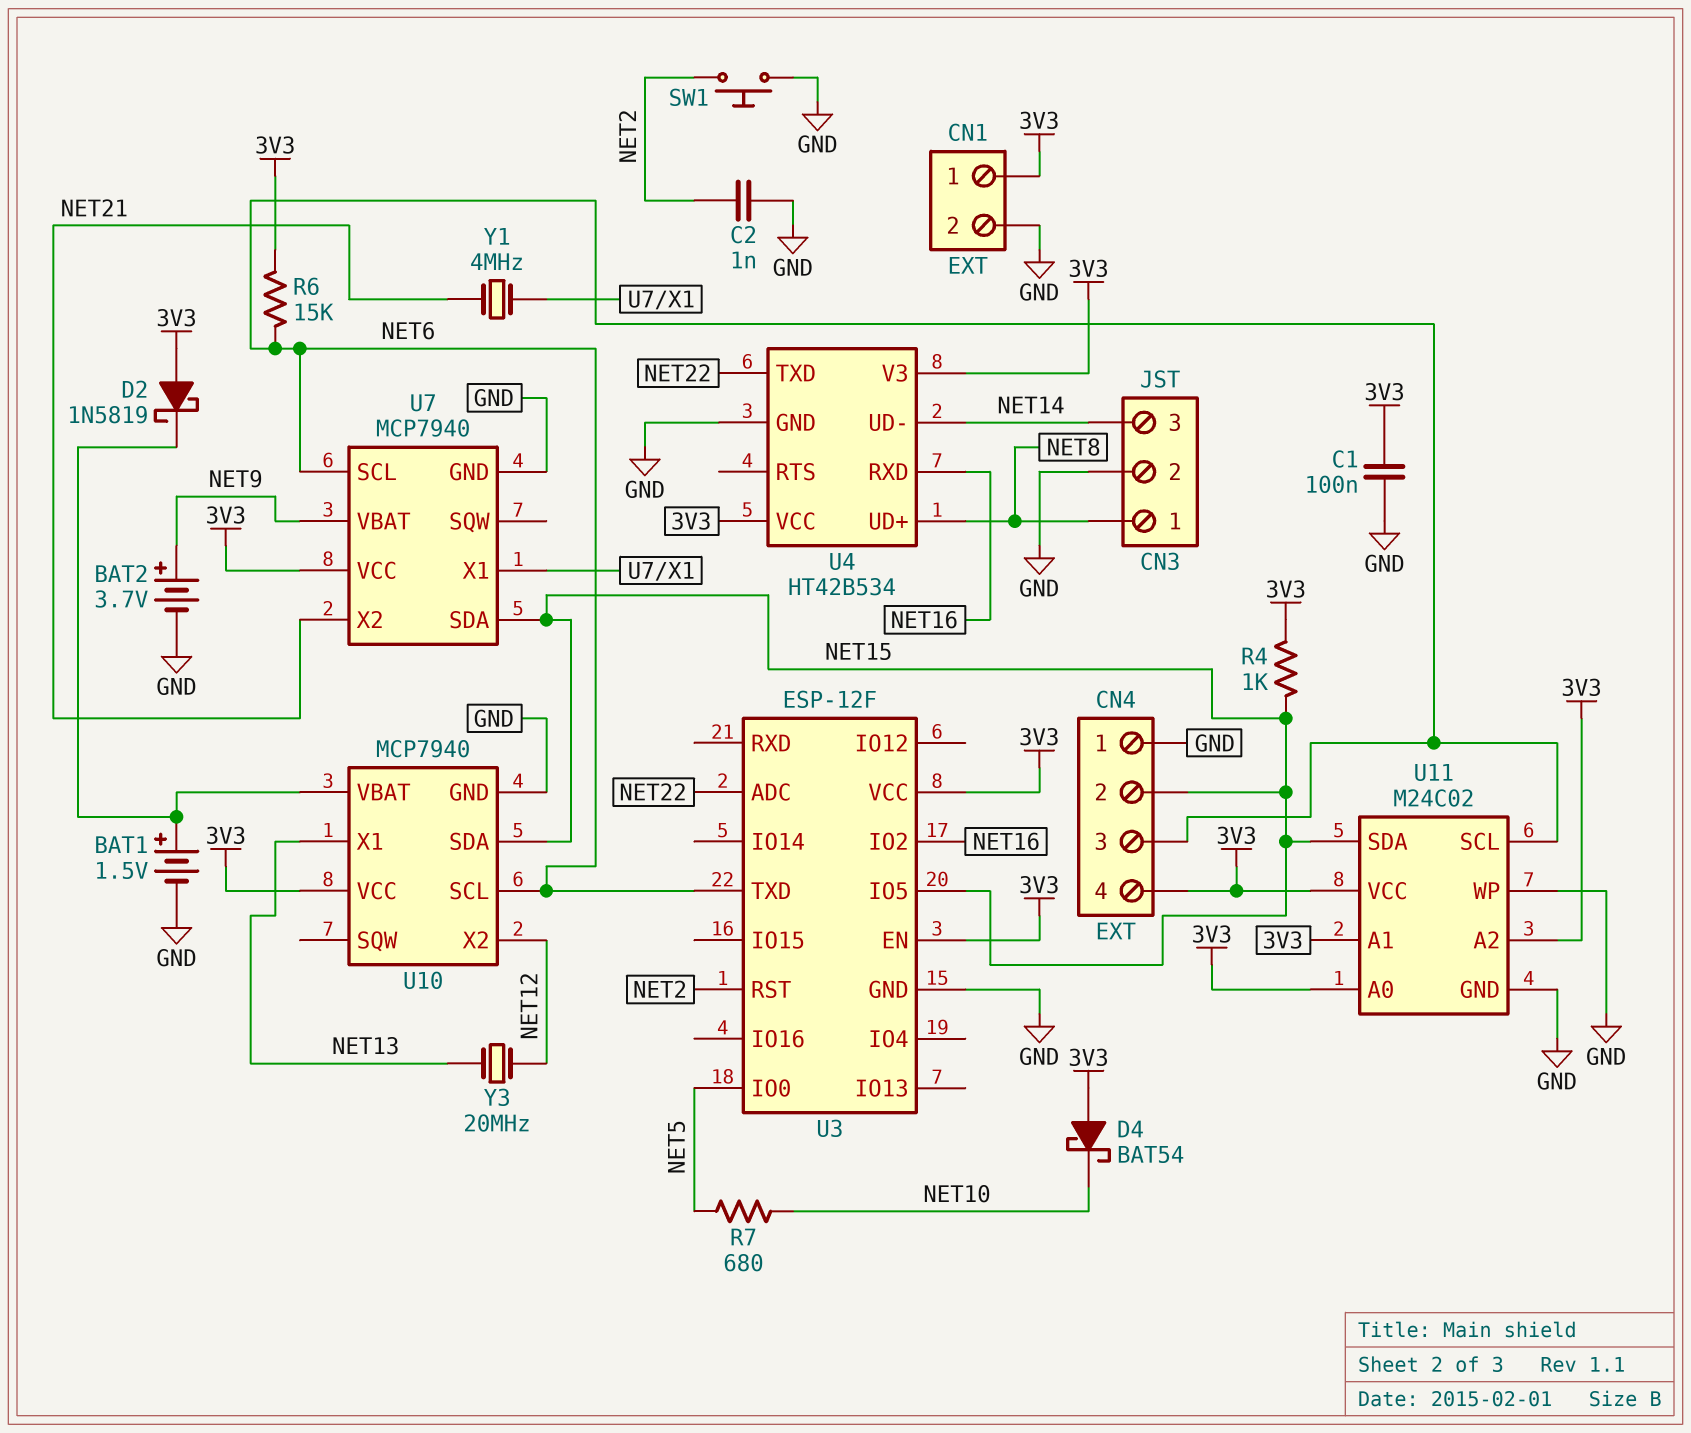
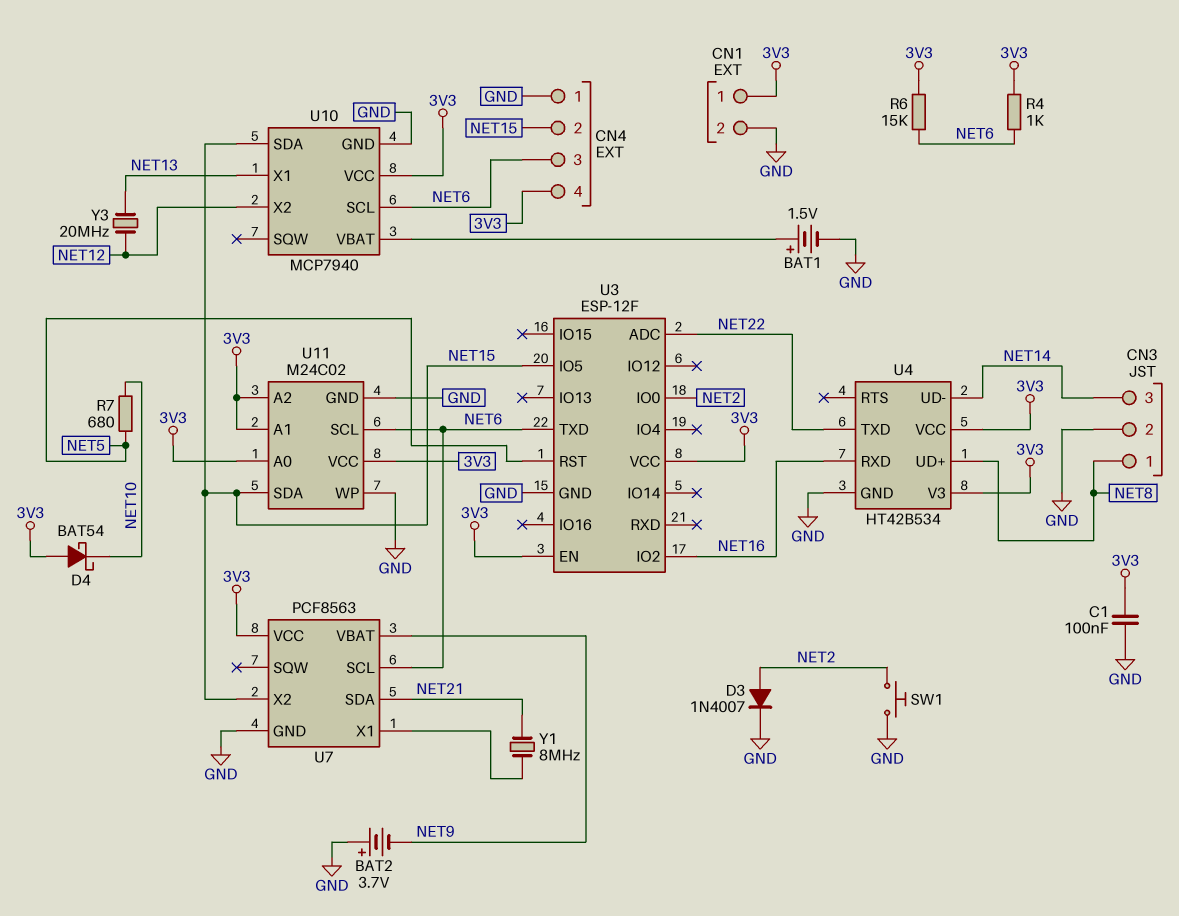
BAT2: 3.7V (plus NET9, minus GND) -> 3.7V (plus GND, minus NET9)
C2: 1nF (GND, NET2) -> none
D2: schottky 1N5819 (A 3V3, K U10/VBAT) -> none
D3: none -> diode 1N4007 (A NET2, K GND)
R4: 1k (3V3, NET15) -> 1k (3V3, NET6)
U3 pin IO0: NET5 -> NET2
U3 pin RST: NET2 -> NET5
U7: MCP7940 -> PCF8563
U7 pin SDA: NET15 -> NET21
U7 pin X2: NET21 -> NET15
Y1: 4MHz (NET21, U7/X1) -> 8MHz (NET21, U7/X1)

